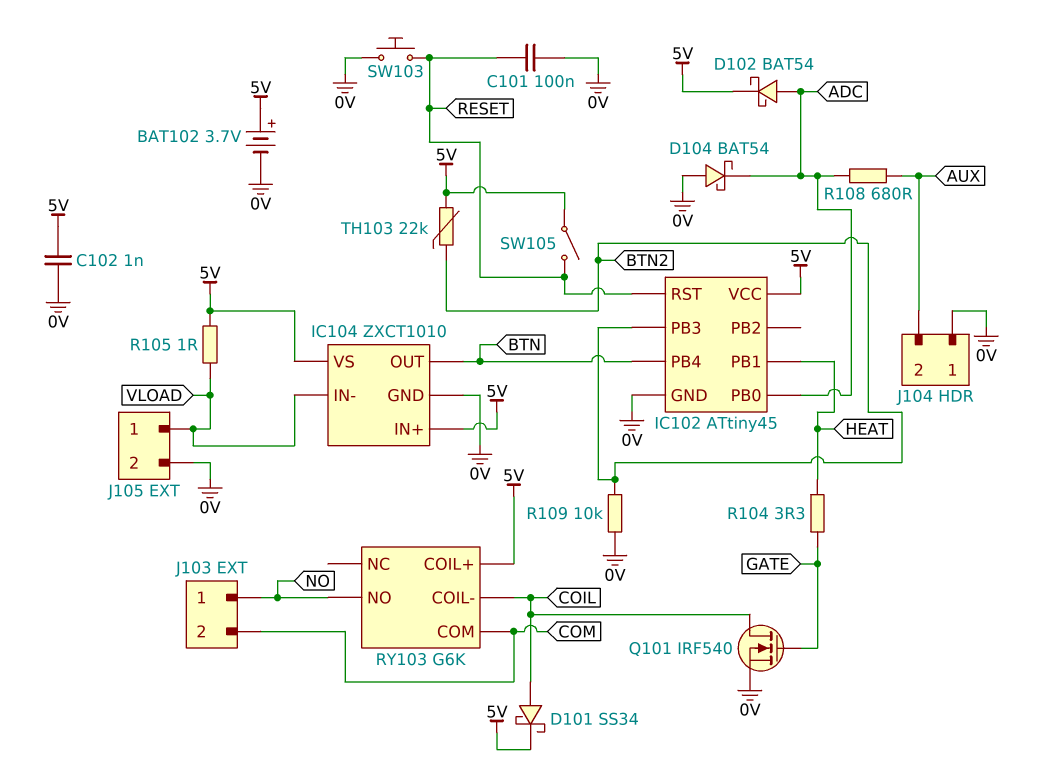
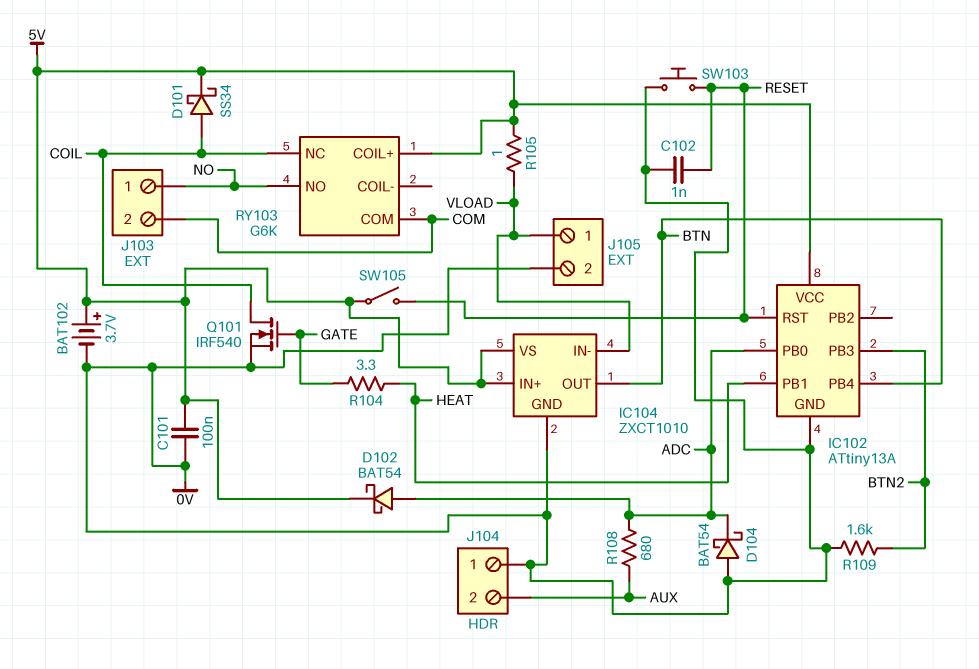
C101: 100nF (0V, RESET) -> 100nF (0V, 5V)
C102: 1nF (0V, 5V) -> 1nF (0V, RESET)
IC102: ATtiny45 -> ATtiny13A
R109: 10k (0V, BTN2) -> 1.6k (0V, BTN2)
RY103 pin COIL-: COIL -> none
RY103 pin NC: none -> COIL
TH103: 22k (5V, BTN2) -> none

